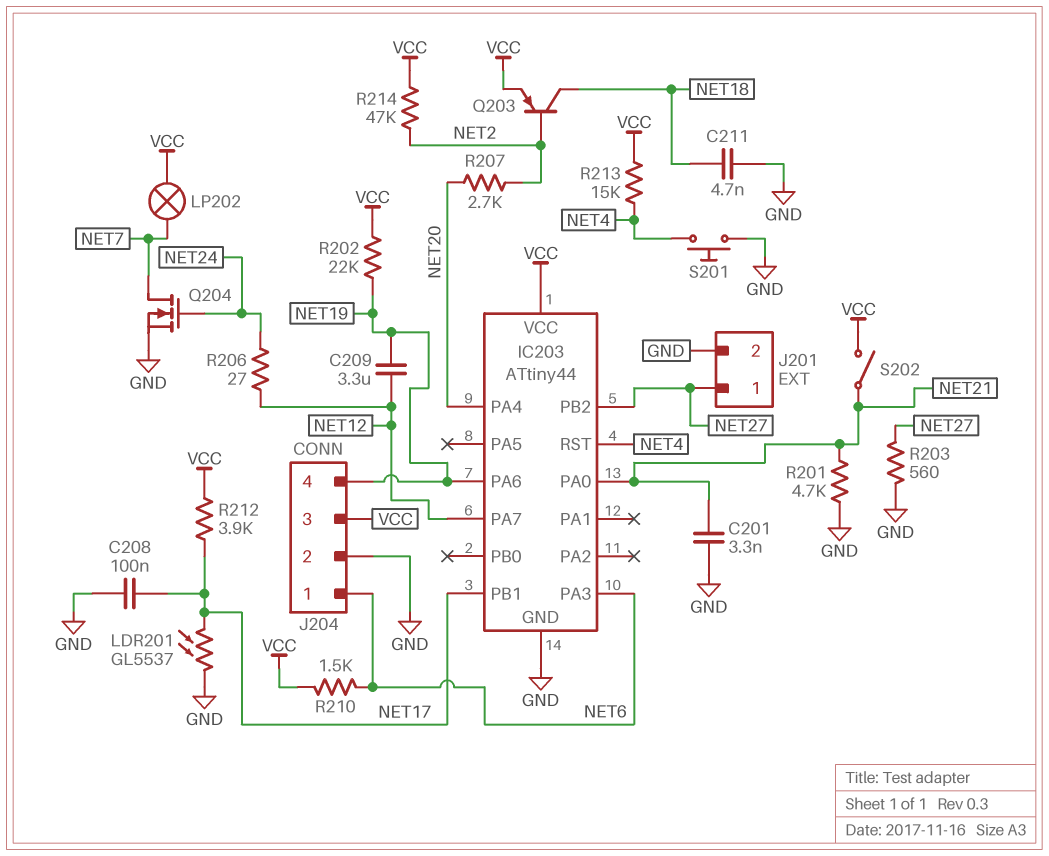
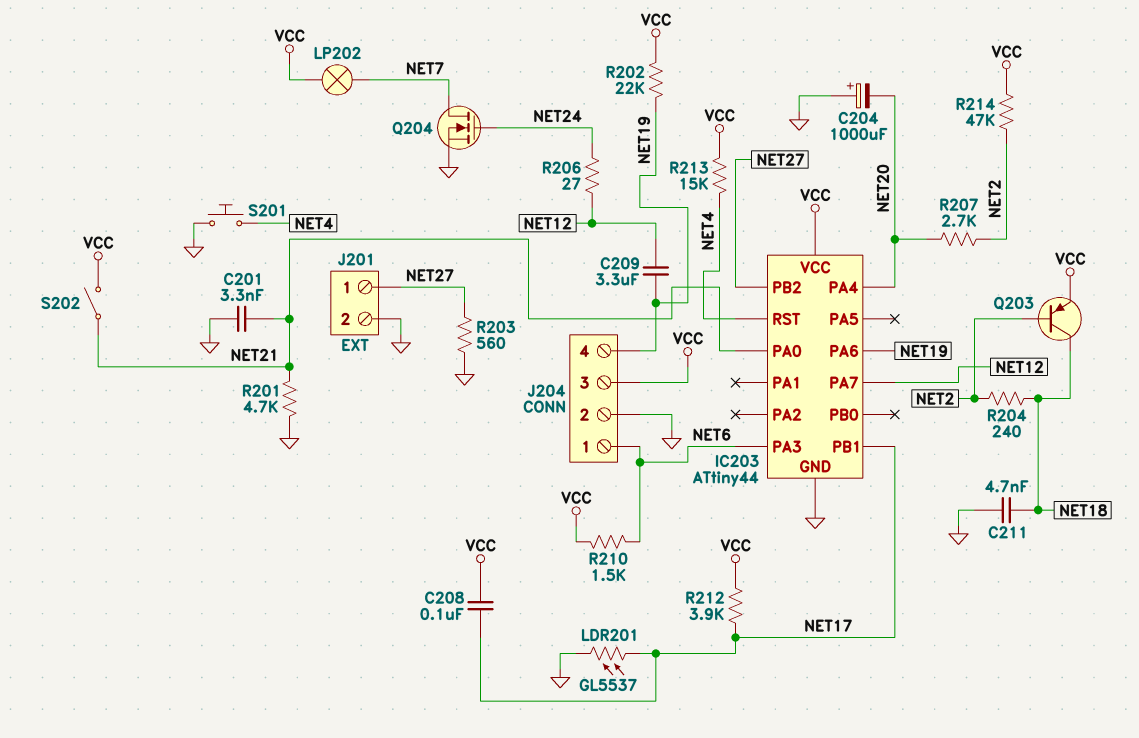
C204: none -> 1000uF (plus GND, minus NET20)
C208: 100nF (GND, NET17) -> 100nF (NET17, VCC)
R204: none -> 240 (NET2, NET18)

